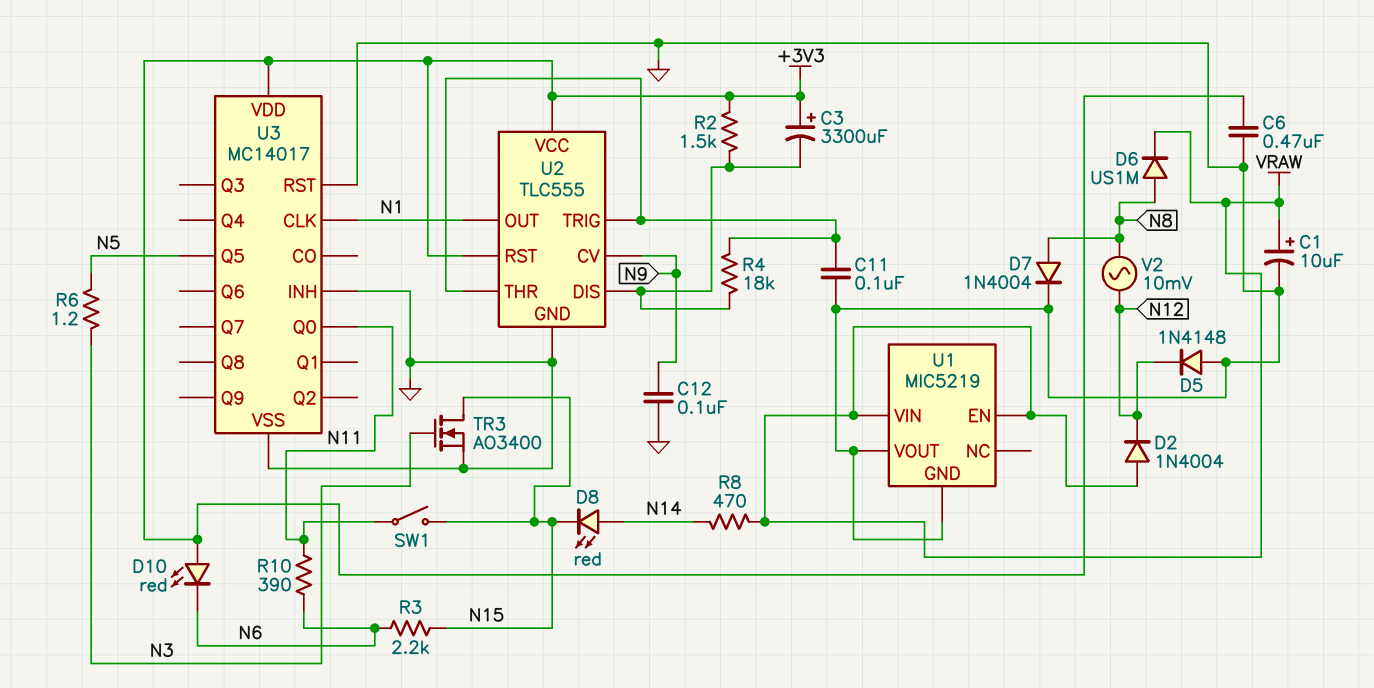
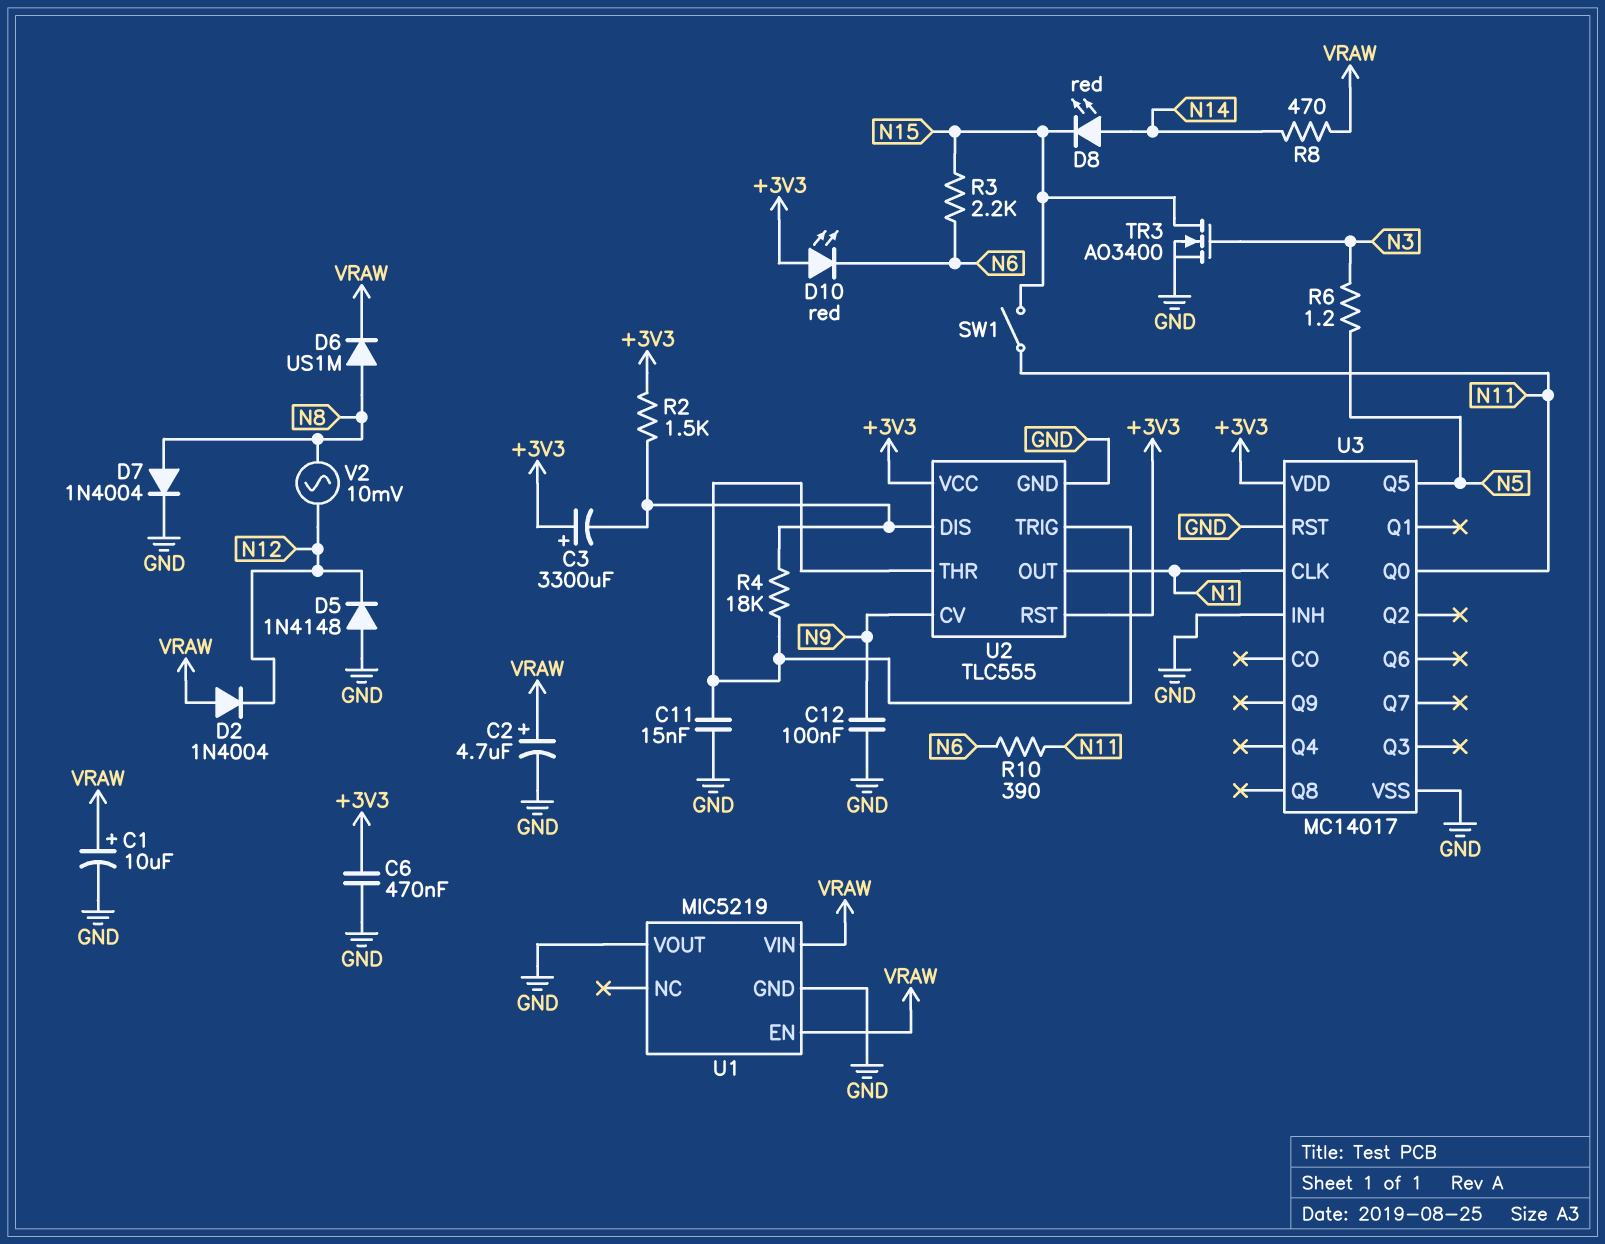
C2: none -> 4.7uF (plus VRAW, minus GND)
C11: 100nF (GND, U2/THR) -> 15nF (GND, U2/THR)

